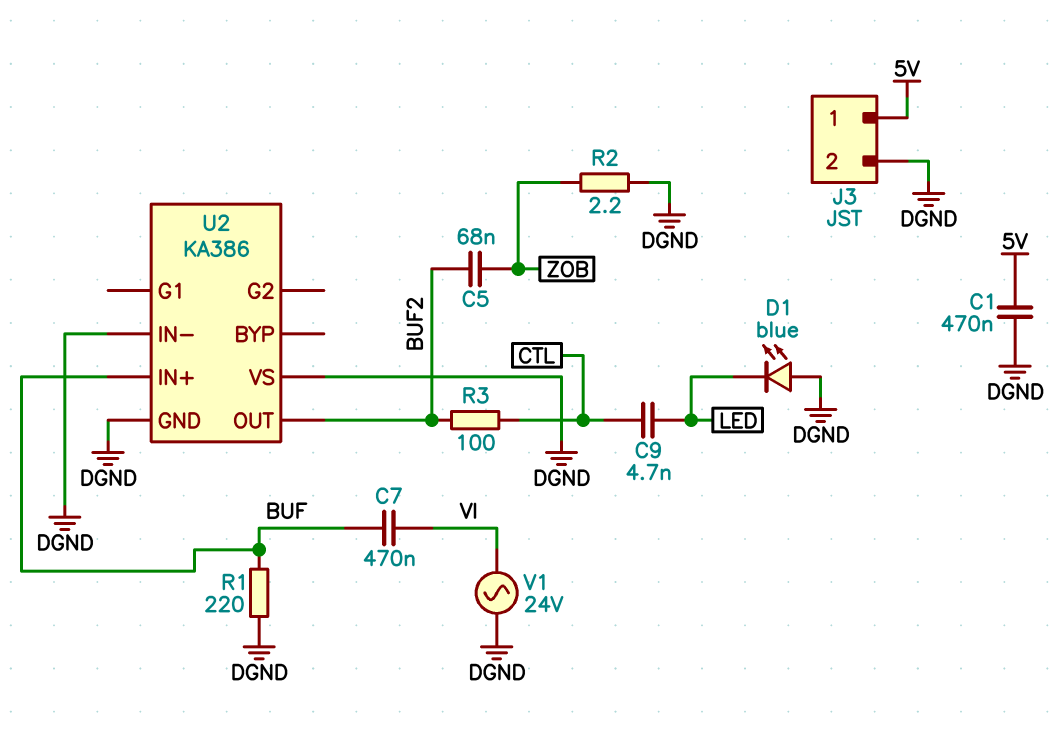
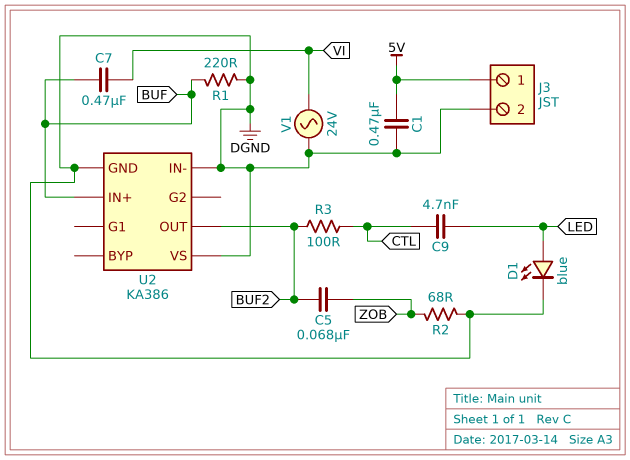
D1: LED blue (A DGND, K LED) -> LED blue (A LED, K DGND)
R2: 2.2 (DGND, ZOB) -> 68 (DGND, ZOB)

